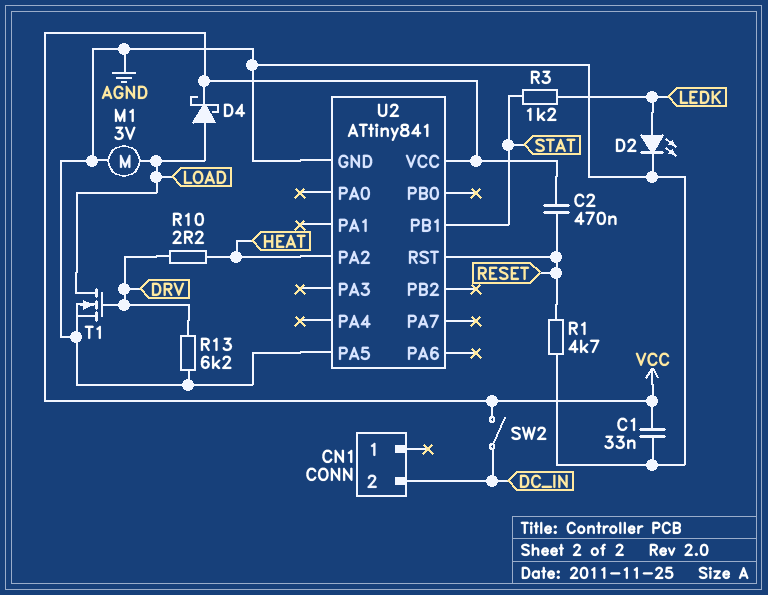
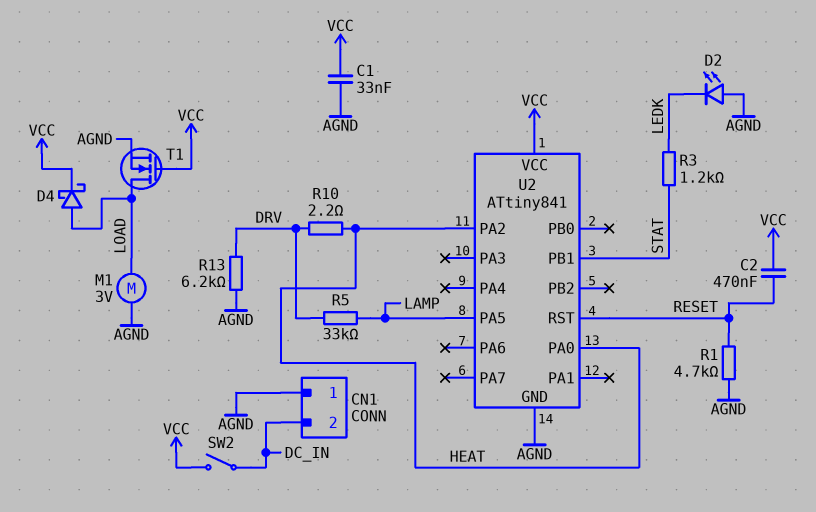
CN1 pin 1: none -> AGND
D2: LED (A LEDK, K AGND) -> LED (A AGND, K LEDK)
R5: none -> 33k (DRV, LAMP)
T1: NMOS (G DRV, D LOAD, S AGND) -> NMOS (G VCC, D LOAD, S AGND)
U2 pin PA0: none -> HEAT
U2 pin PA5: AGND -> LAMP

